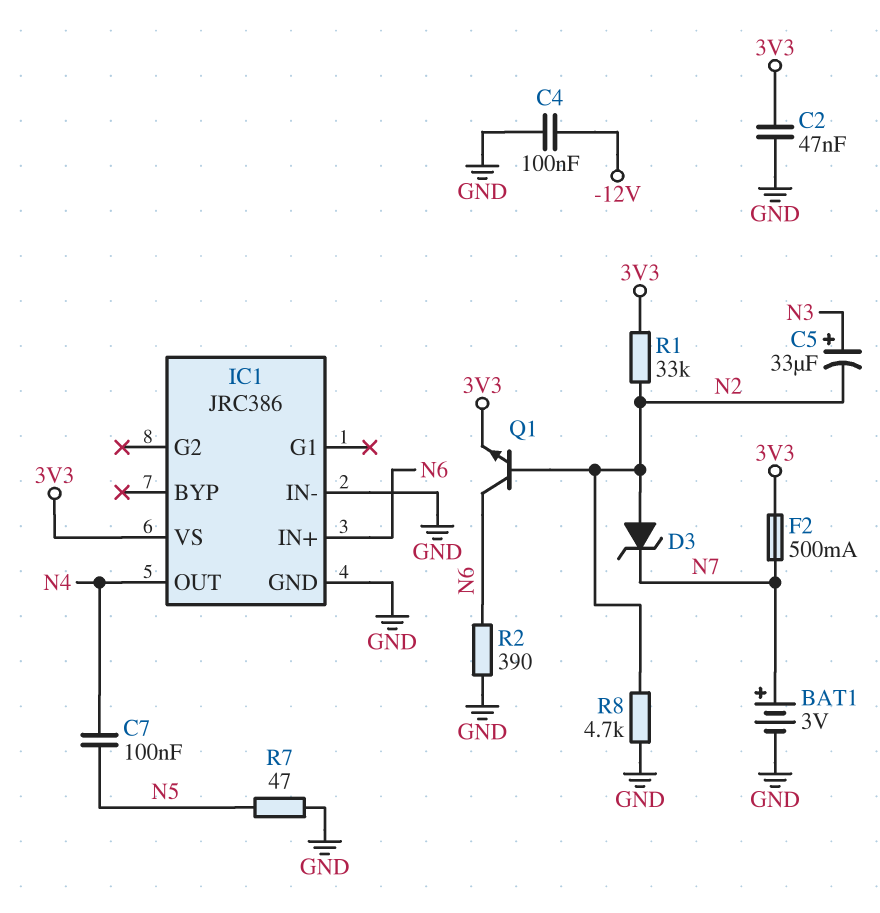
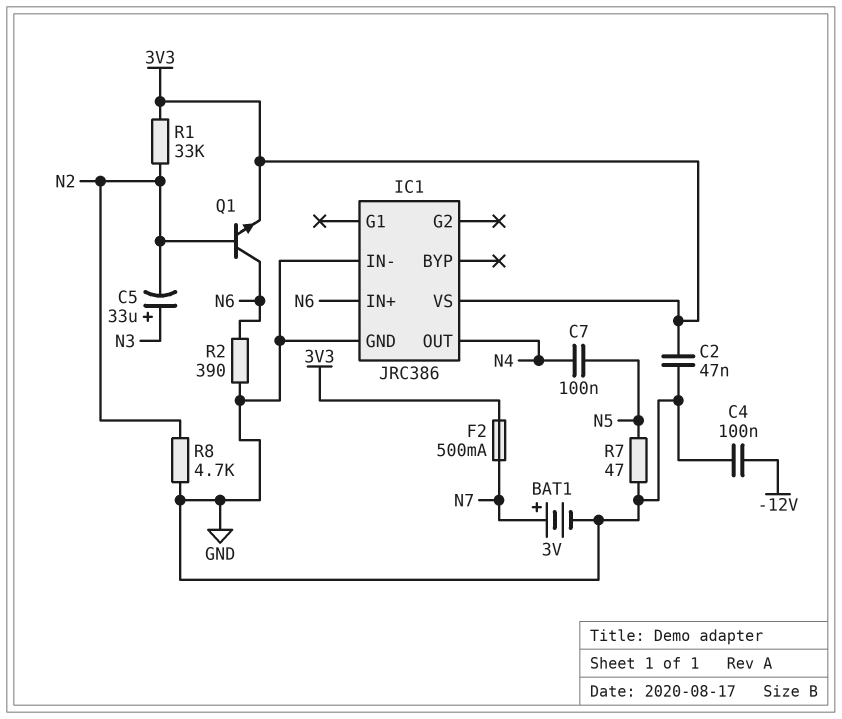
D3: zener (A N2, K N7) -> none

